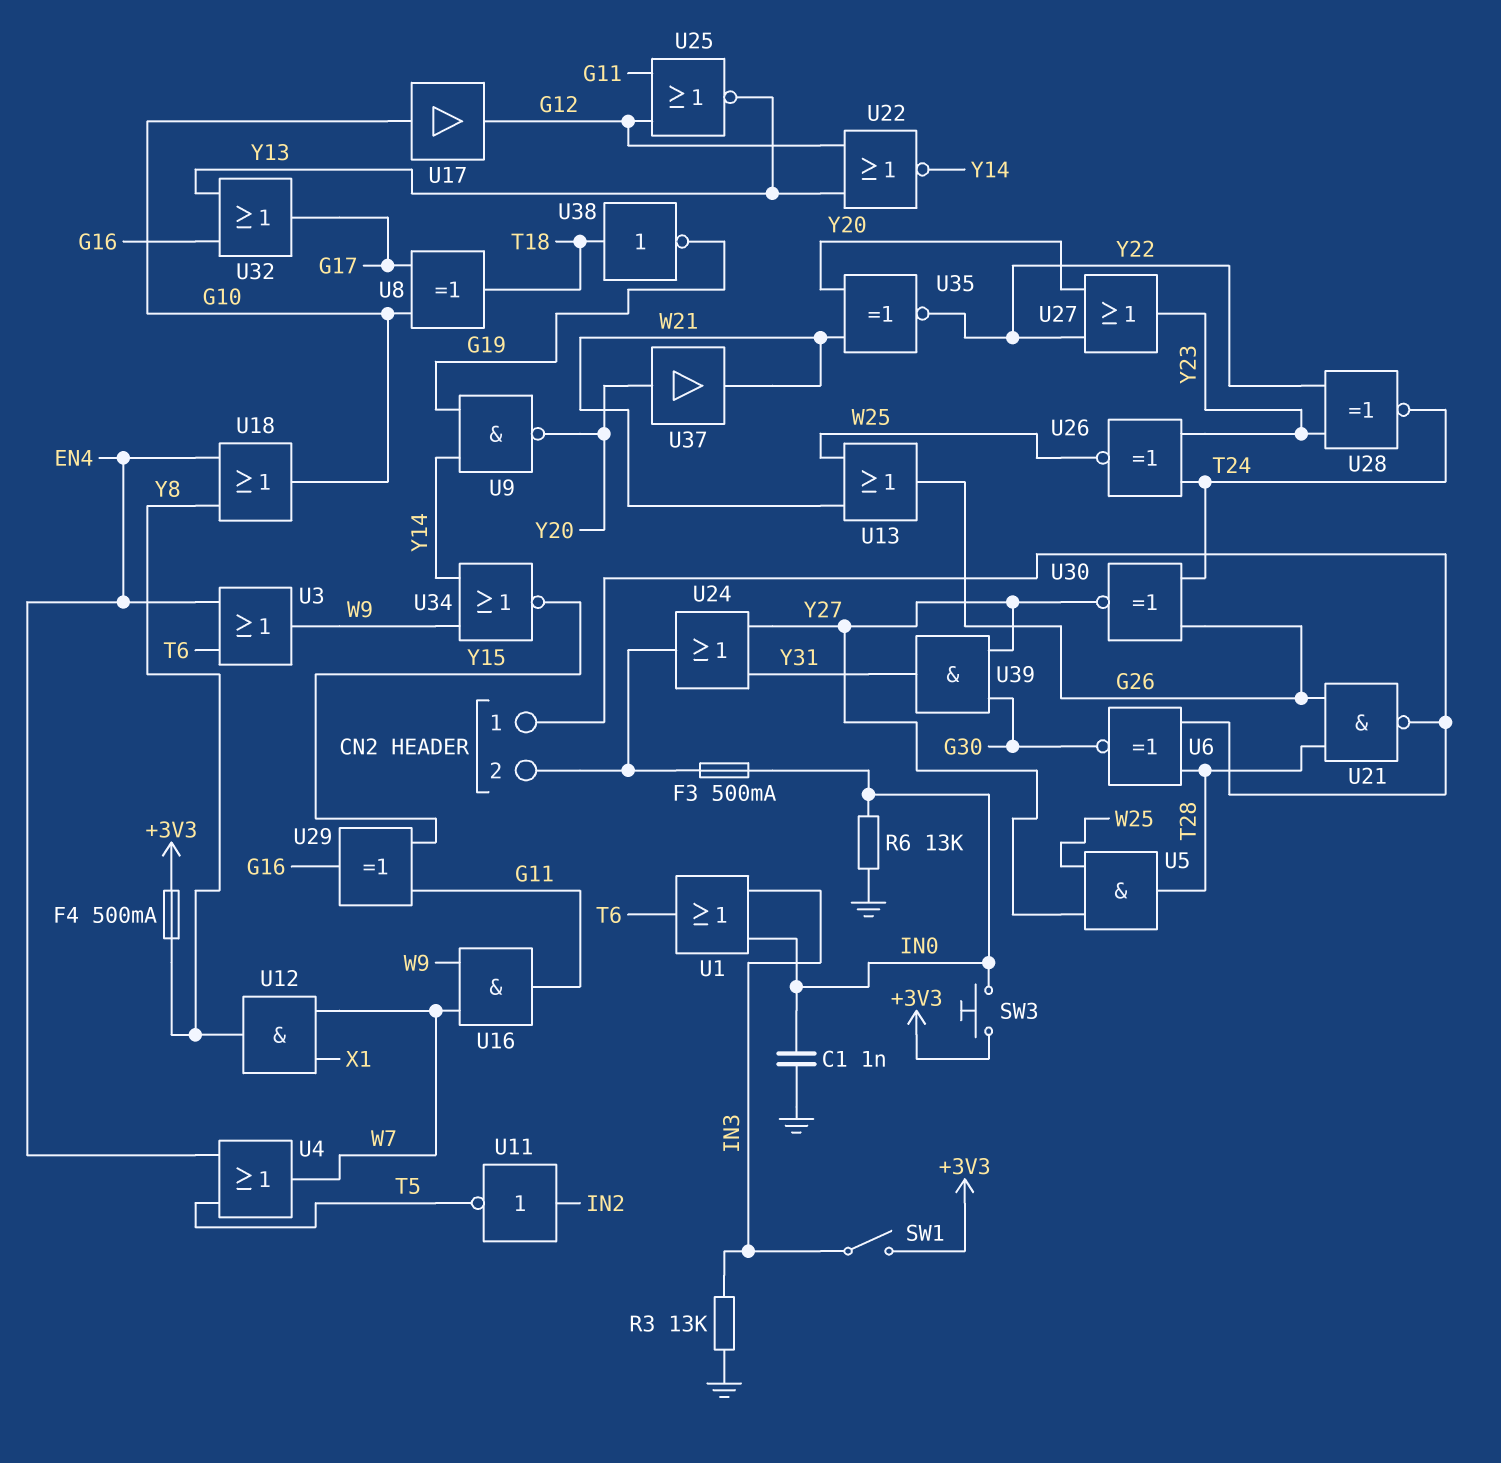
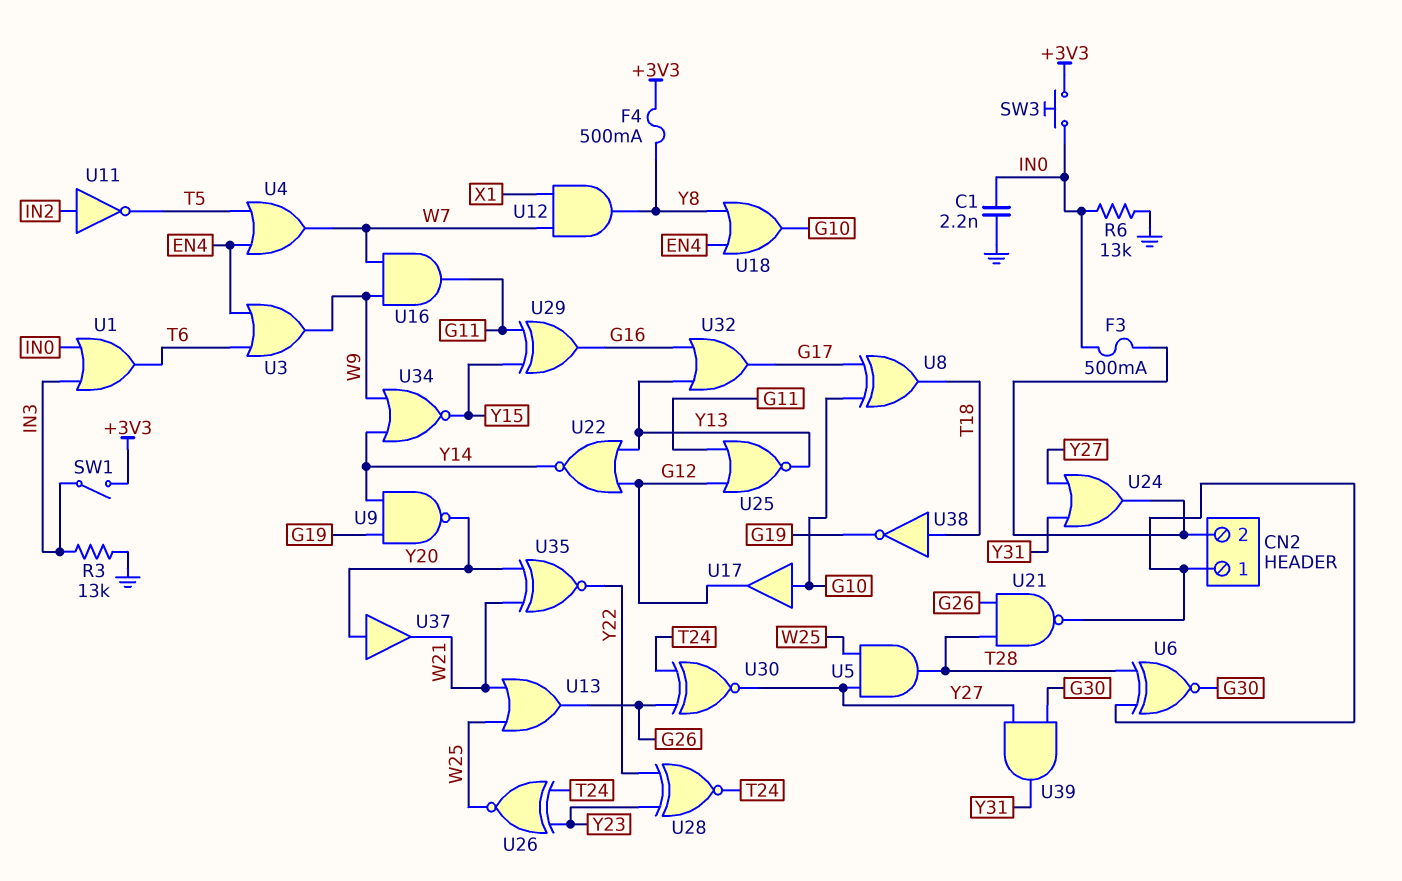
C1: 1nF (GND, IN0) -> 2.2nF (GND, IN0)
U27: OR (in Y20, in Y22, out Y23) -> none

